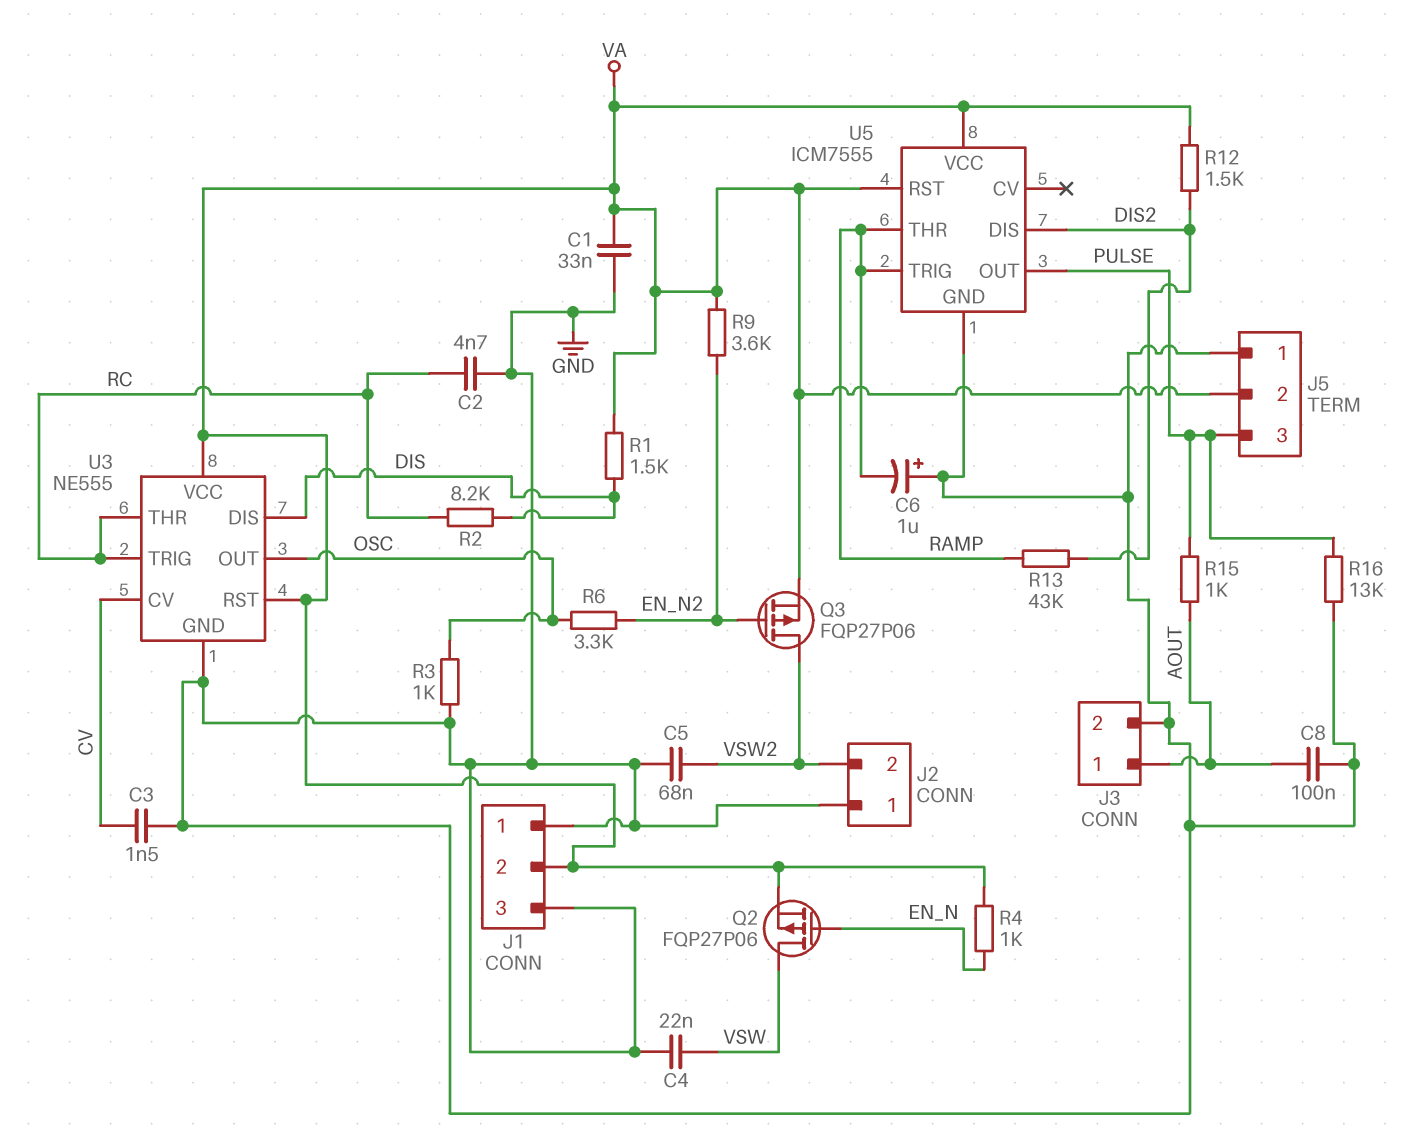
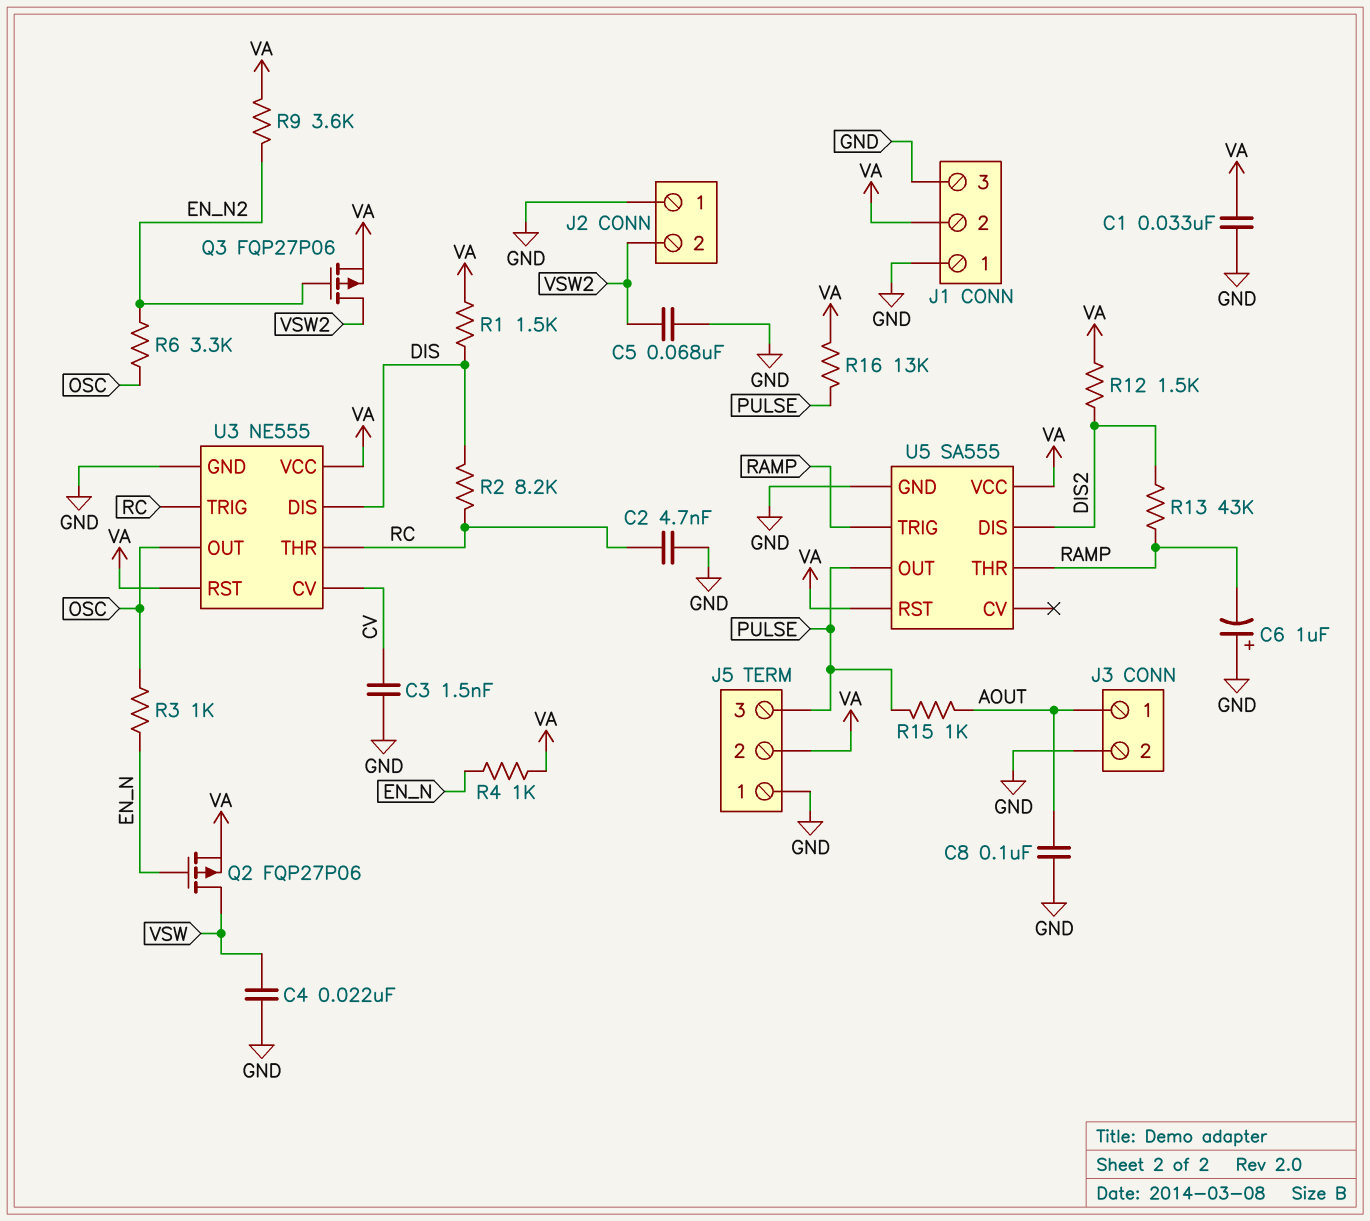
R3: 1k (GND, OSC) -> 1k (EN_N, OSC)
R16: 13k (GND, PULSE) -> 13k (PULSE, VA)
U5: ICM7555 -> SA555

